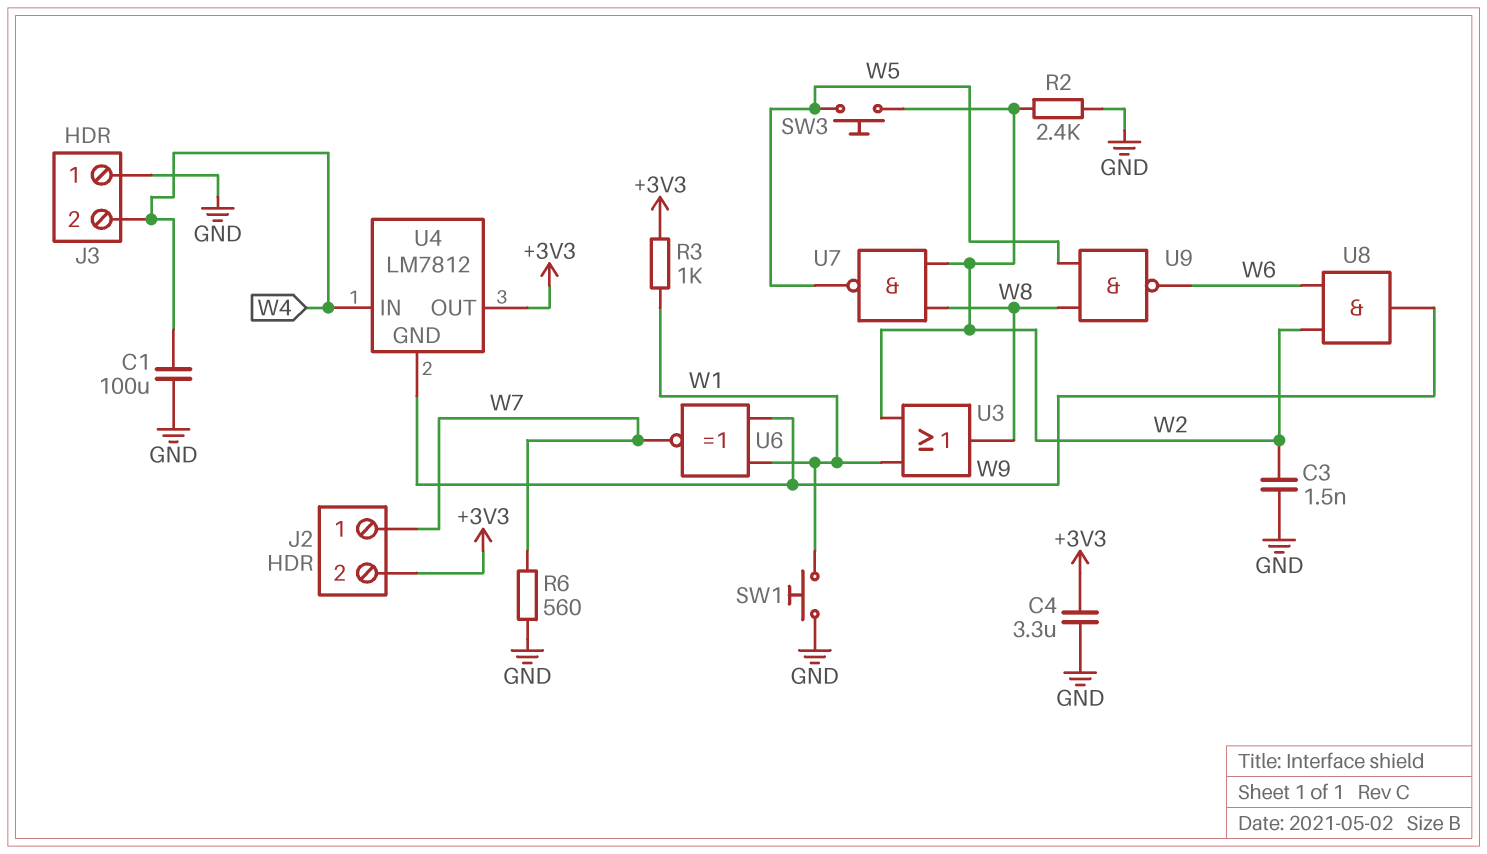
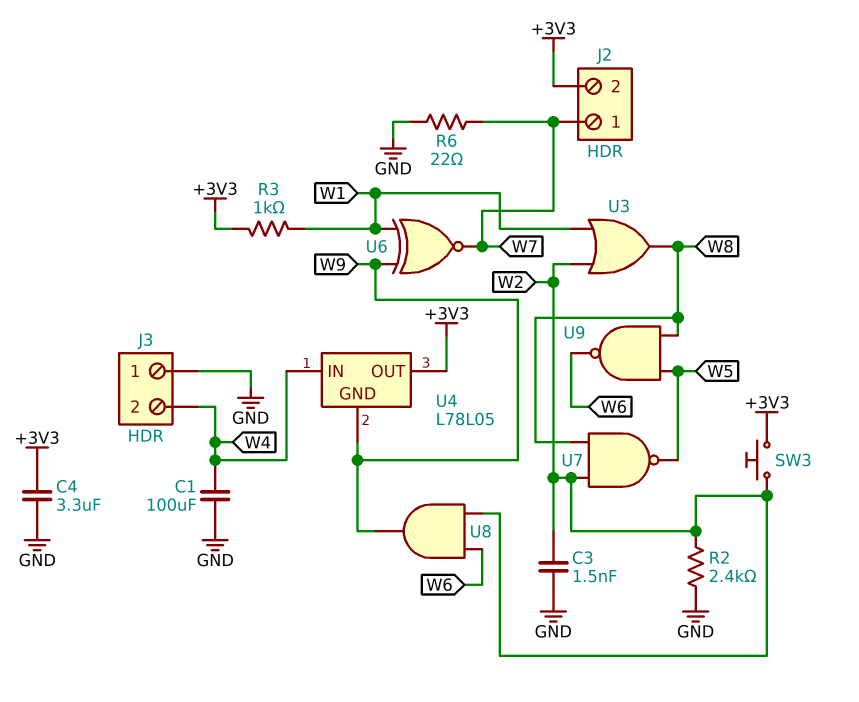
R6: 560 (GND, W7) -> 22 (GND, W7)
SW1: button (GND, W1) -> none
SW3: button (W2, W5) -> button (+3V3, W2)
U4: LM7812 -> L78L05

